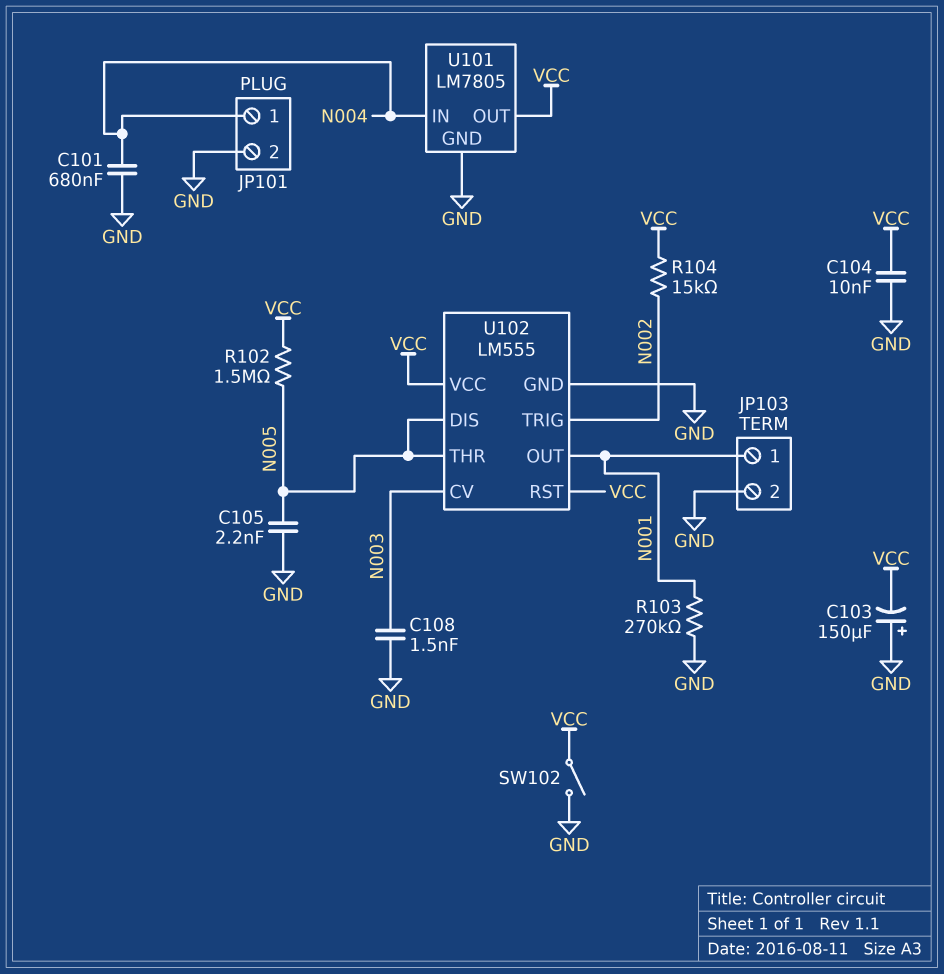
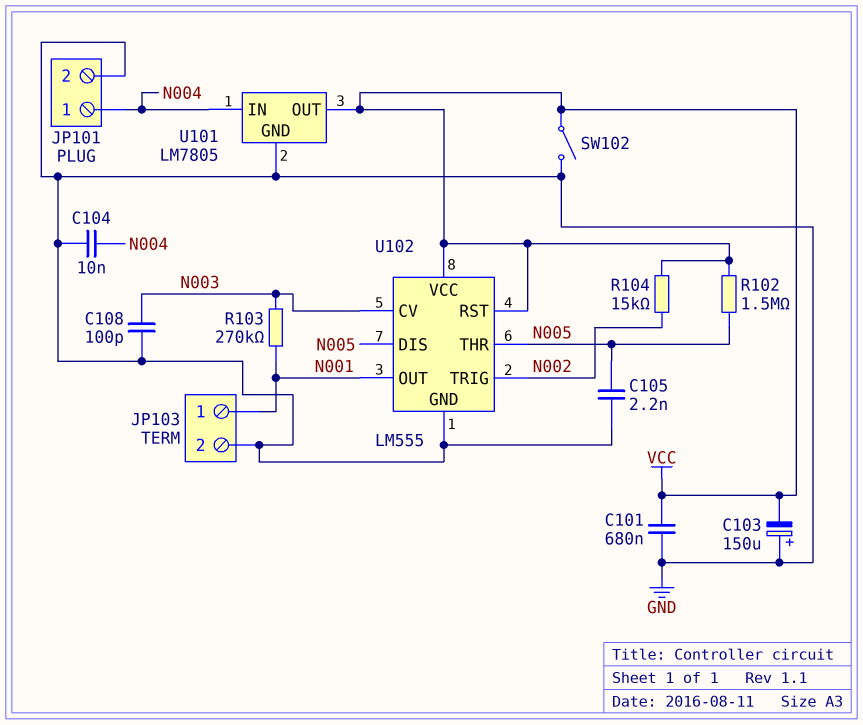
C101: 680nF (GND, N004) -> 680nF (GND, VCC)
C104: 10nF (GND, VCC) -> 10nF (GND, N004)
C108: 1.5nF (GND, N003) -> 100pF (GND, N003)
R103: 270k (GND, N001) -> 270k (N001, N003)

